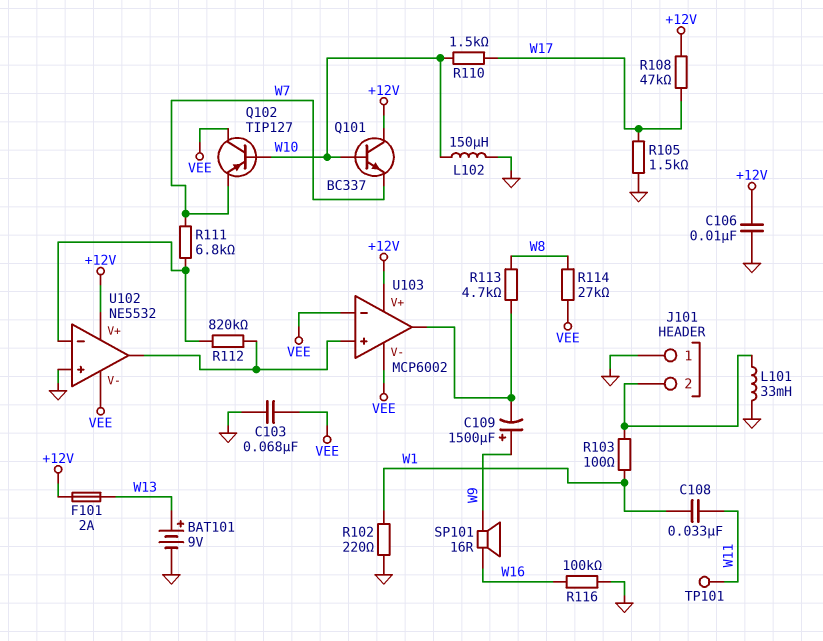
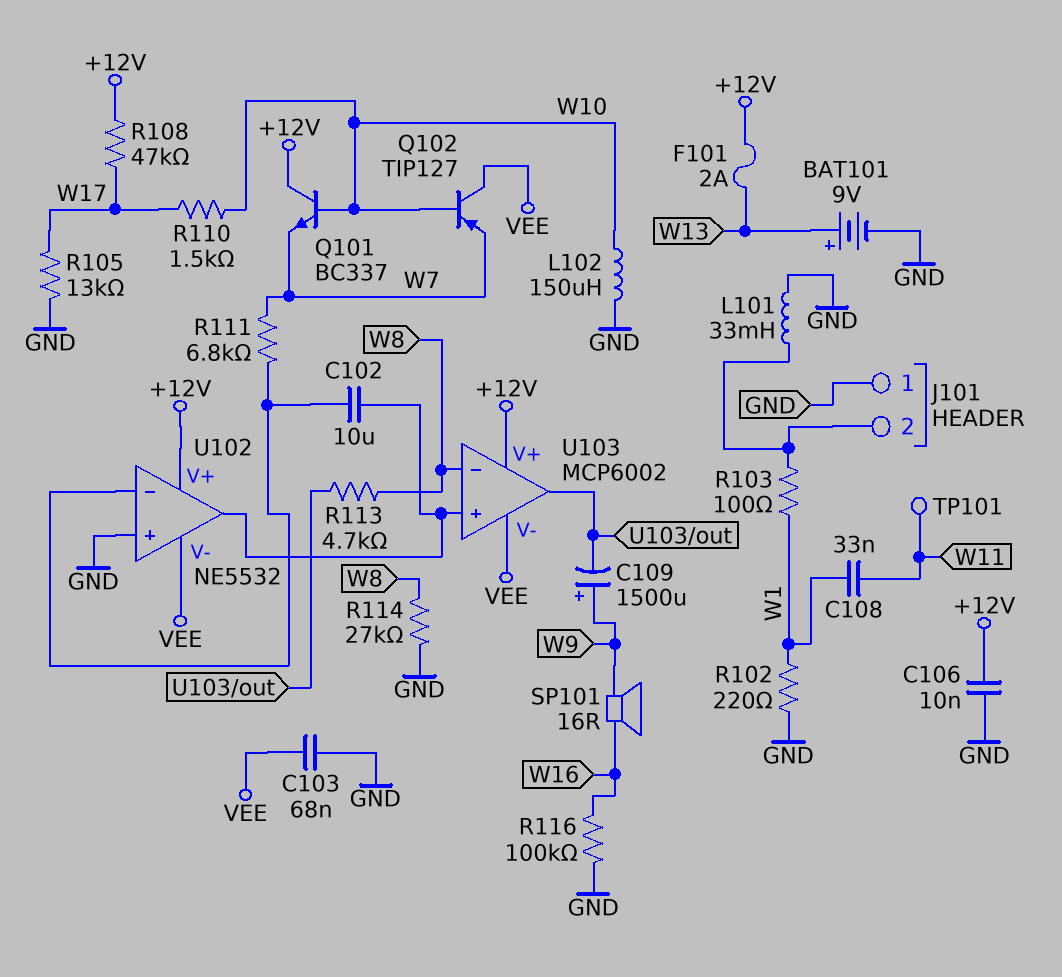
C102: none -> 10uF (U102/in-, U102/out)
R105: 1.5k (GND, W17) -> 13k (GND, W17)
R112: 820k (U102/in-, U102/out) -> none
R114: 27k (VEE, W8) -> 27k (GND, W8)
U103 pin in-: VEE -> W8

